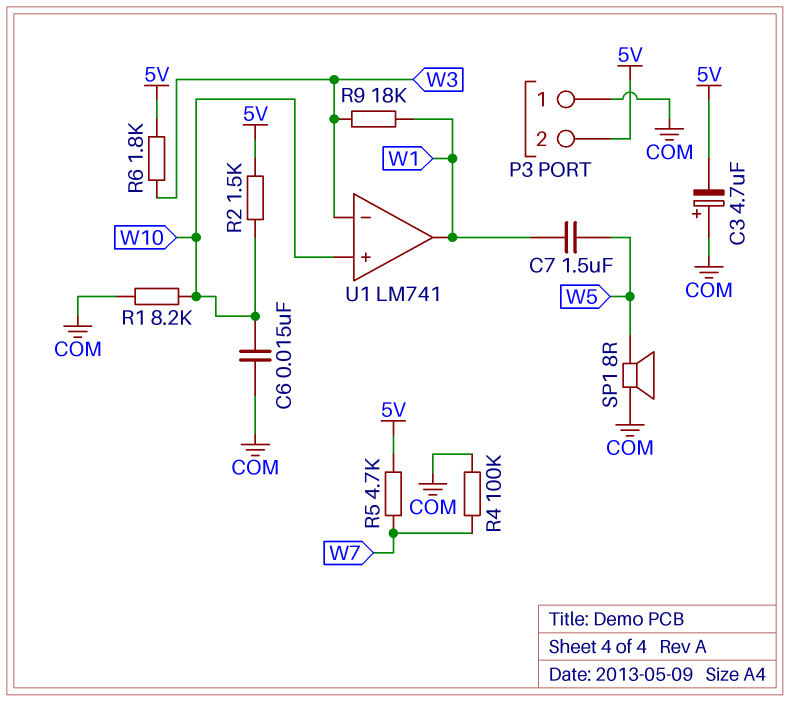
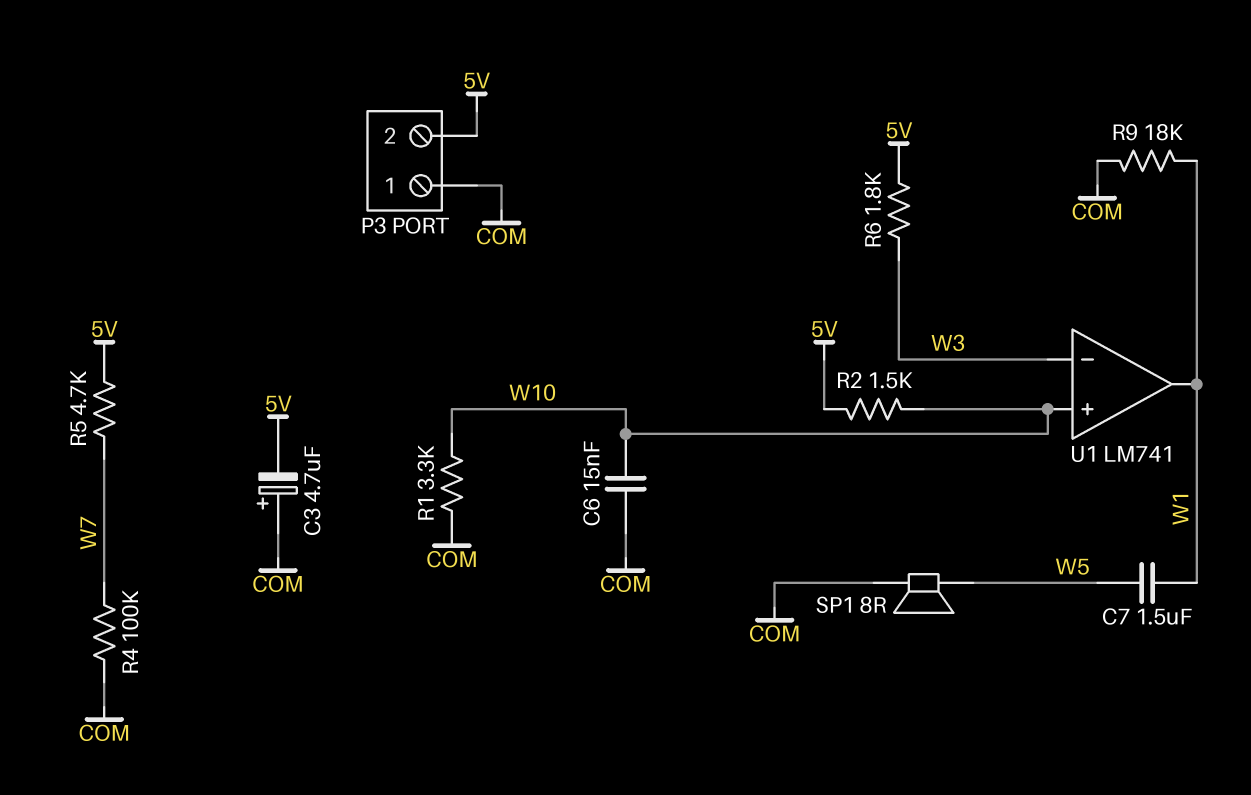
R1: 8.2k (COM, W10) -> 3.3k (COM, W10)
R9: 18k (W1, W3) -> 18k (COM, W1)

